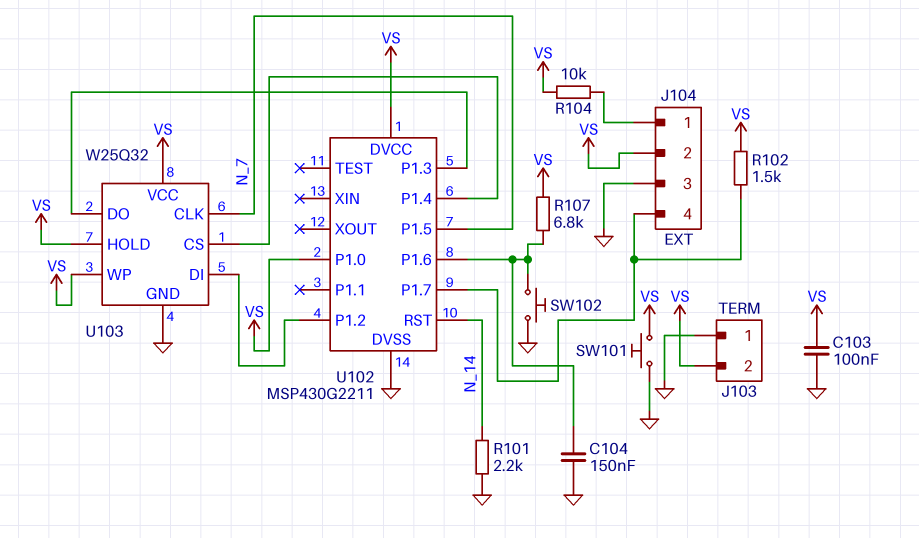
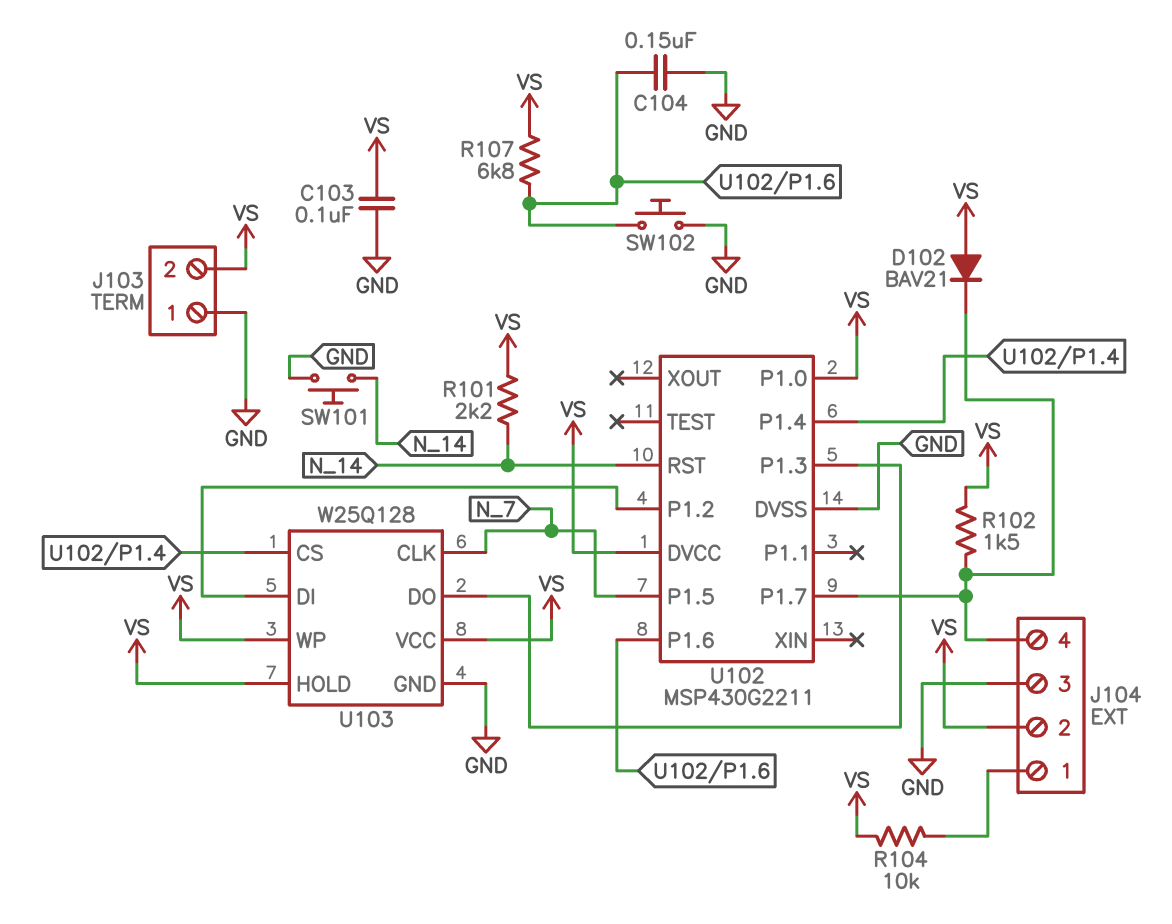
D102: none -> diode BAV21 (A VS, K J104/4)
R101: 2.2k (GND, N_14) -> 2.2k (N_14, VS)
SW101: button (GND, VS) -> button (GND, N_14)
U103: W25Q32 -> W25Q128

